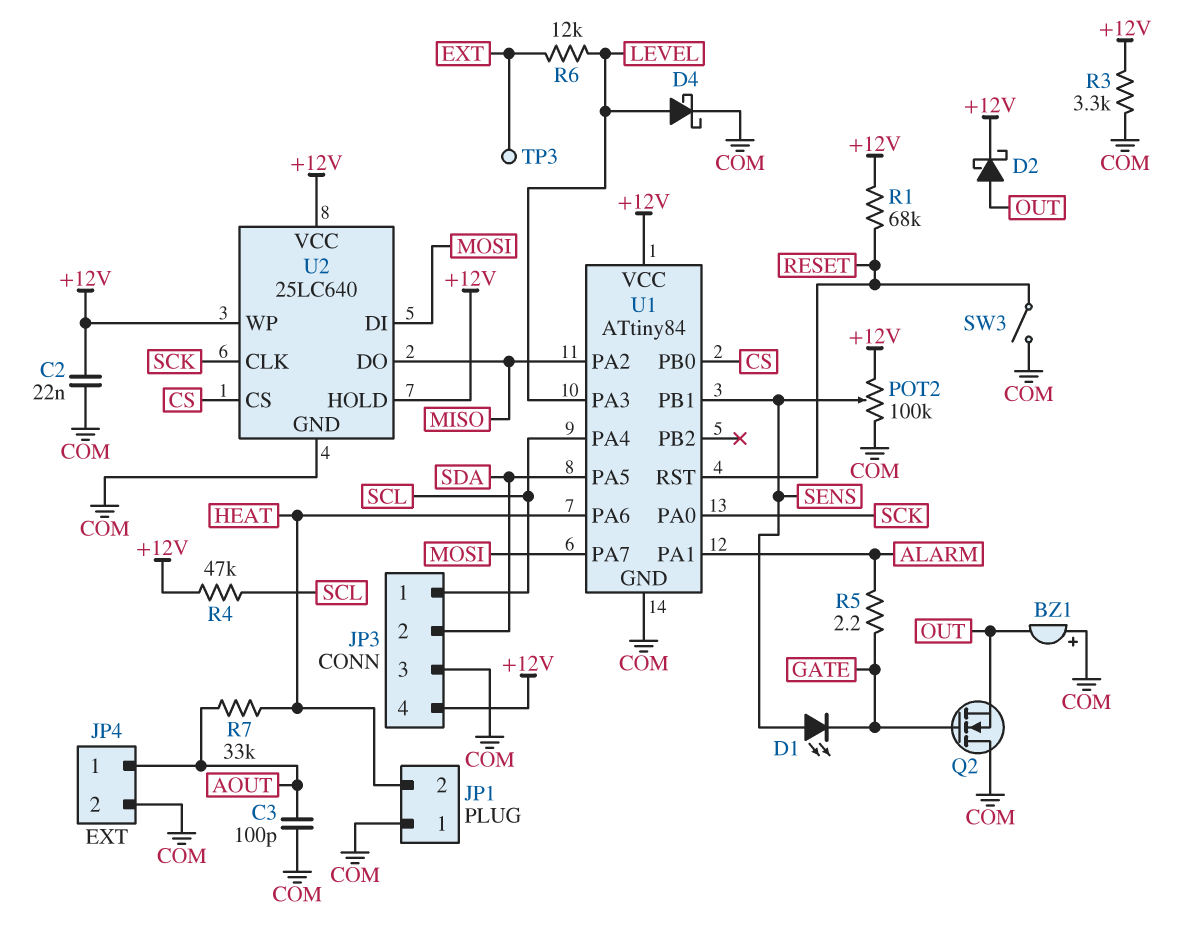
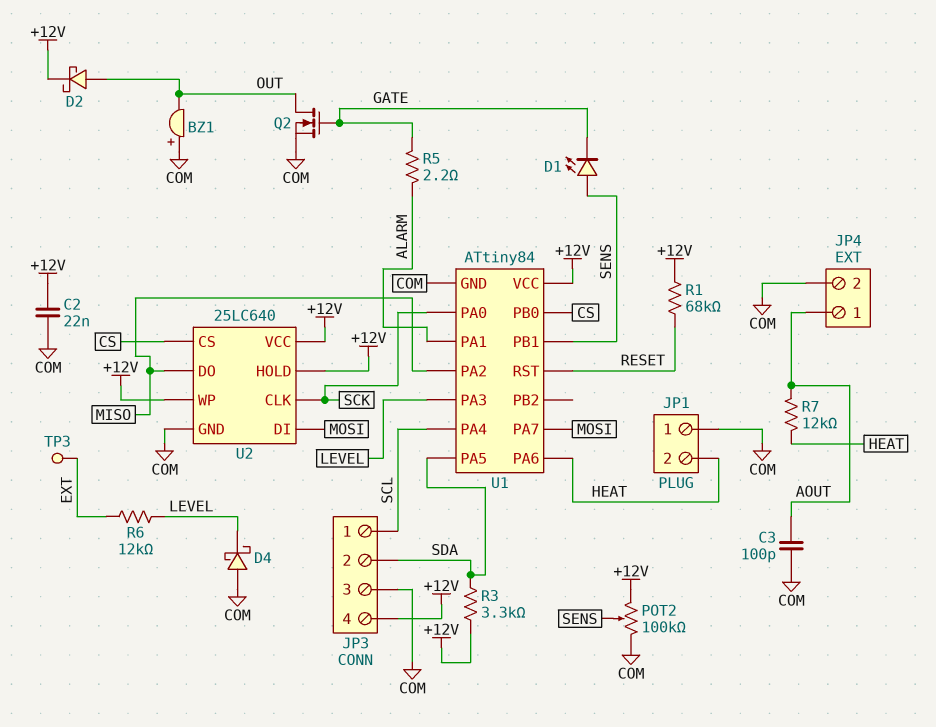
D4: schottky (A LEVEL, K COM) -> schottky (A COM, K LEVEL)
Q2: NMOS (G GATE, D COM, S OUT) -> NMOS (G GATE, D OUT, S COM)
R3: 3.3k (+12V, COM) -> 3.3k (+12V, SDA)
R4: 47k (+12V, SCL) -> none
R7: 33k (AOUT, HEAT) -> 12k (AOUT, HEAT)
SW3: switch (COM, RESET) -> none

